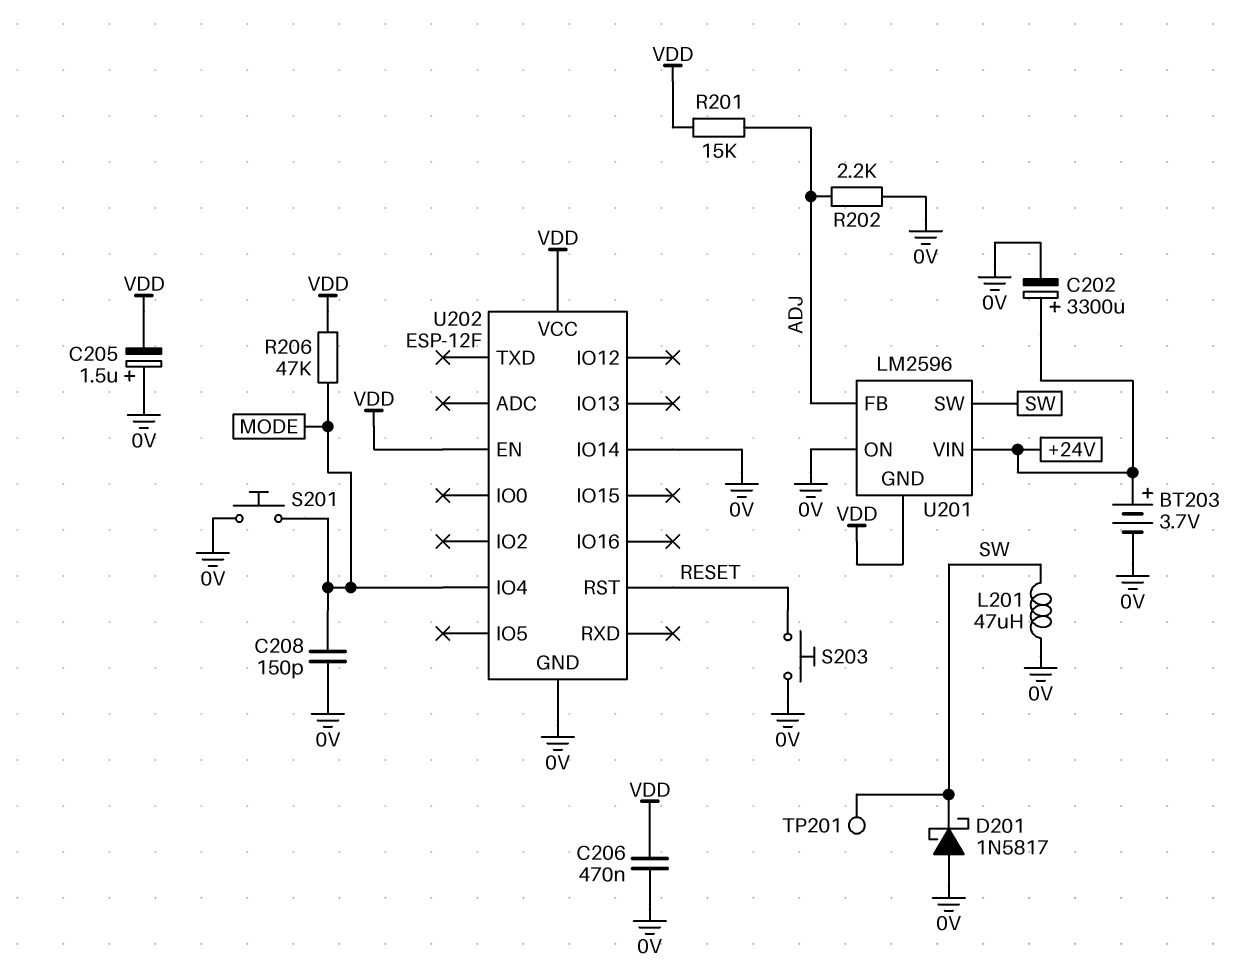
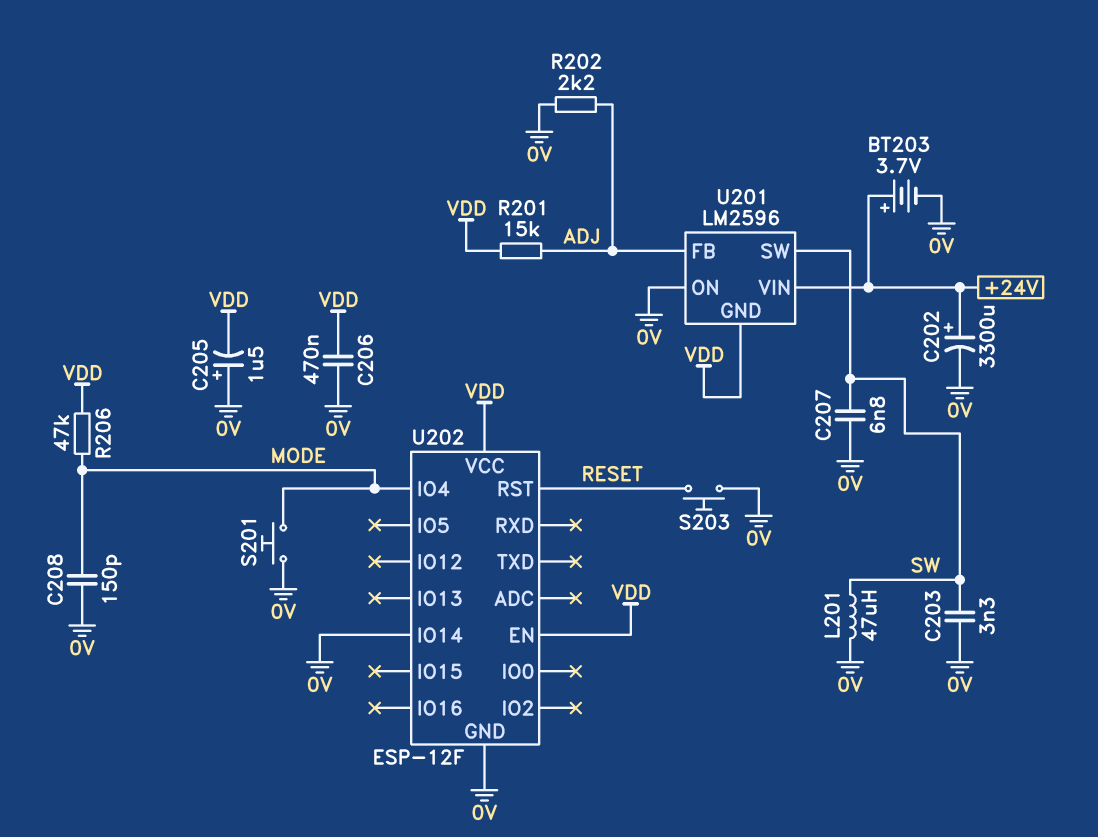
C203: none -> 3.3nF (0V, SW)
C207: none -> 6.8nF (0V, SW)
D201: schottky 1N5817 (A 0V, K SW) -> none
TP201: test point (SW) -> none

